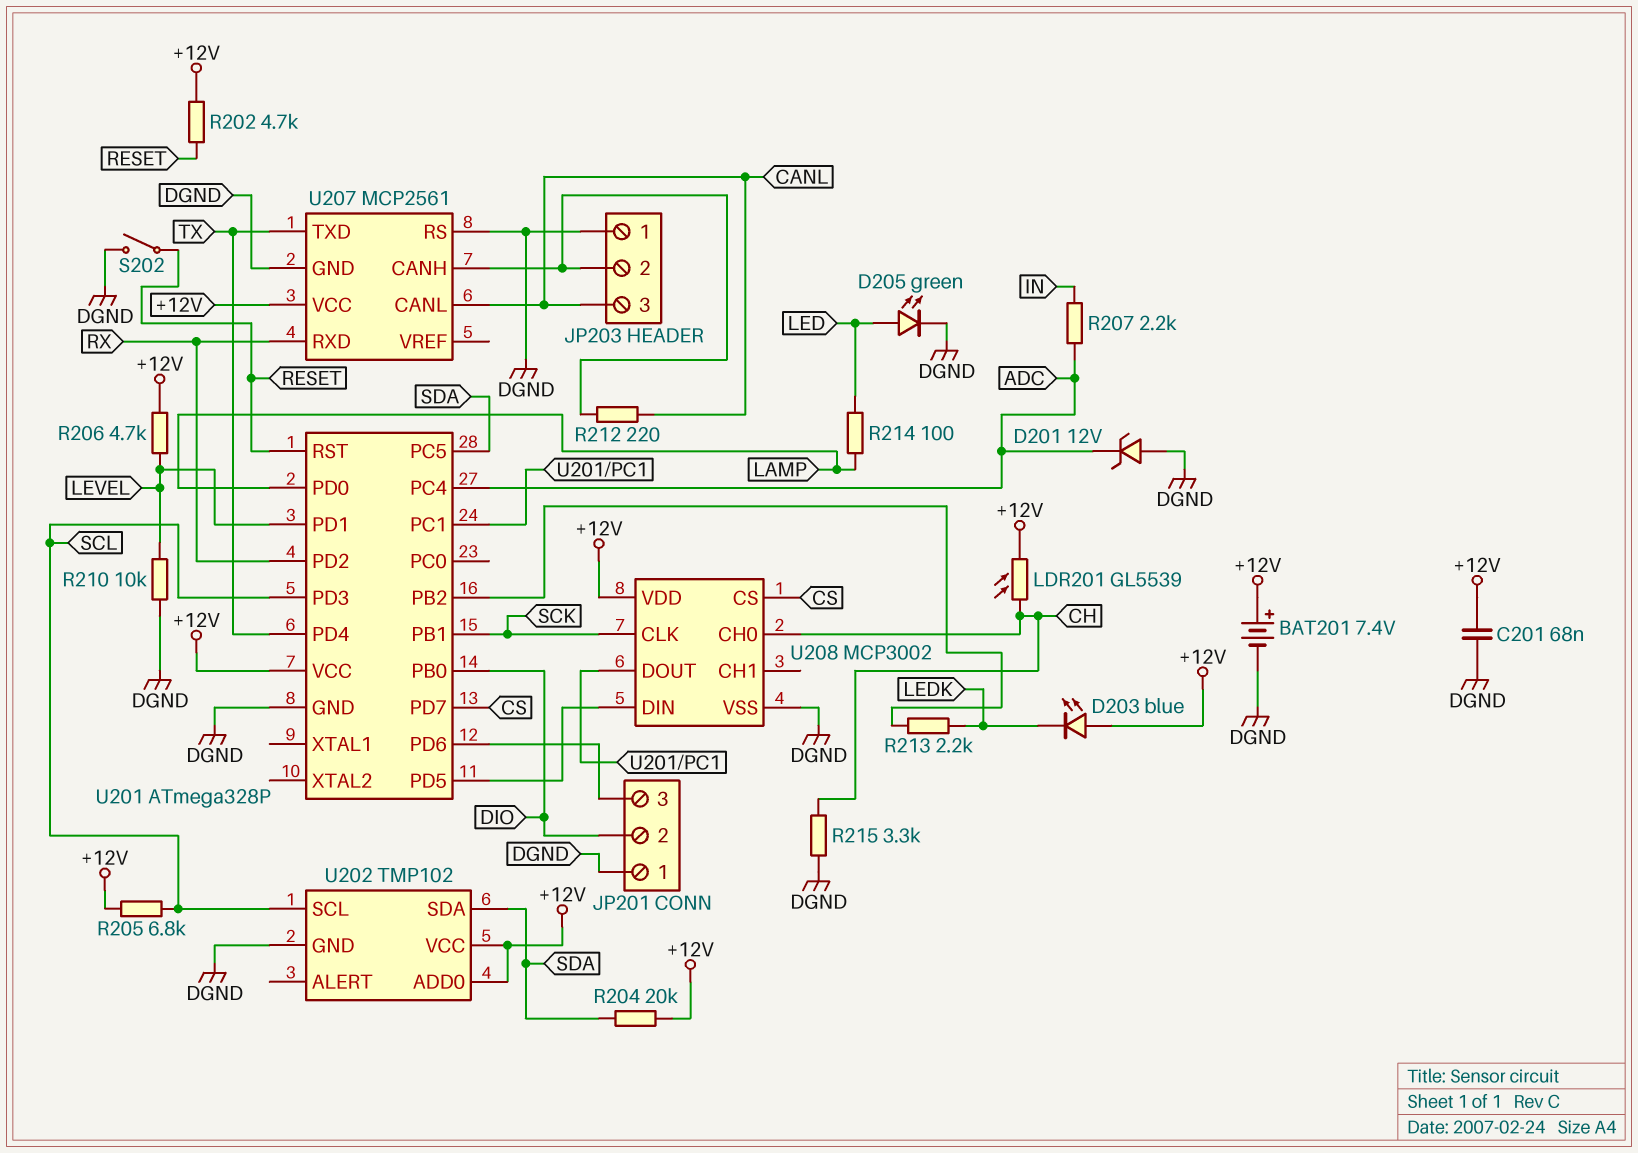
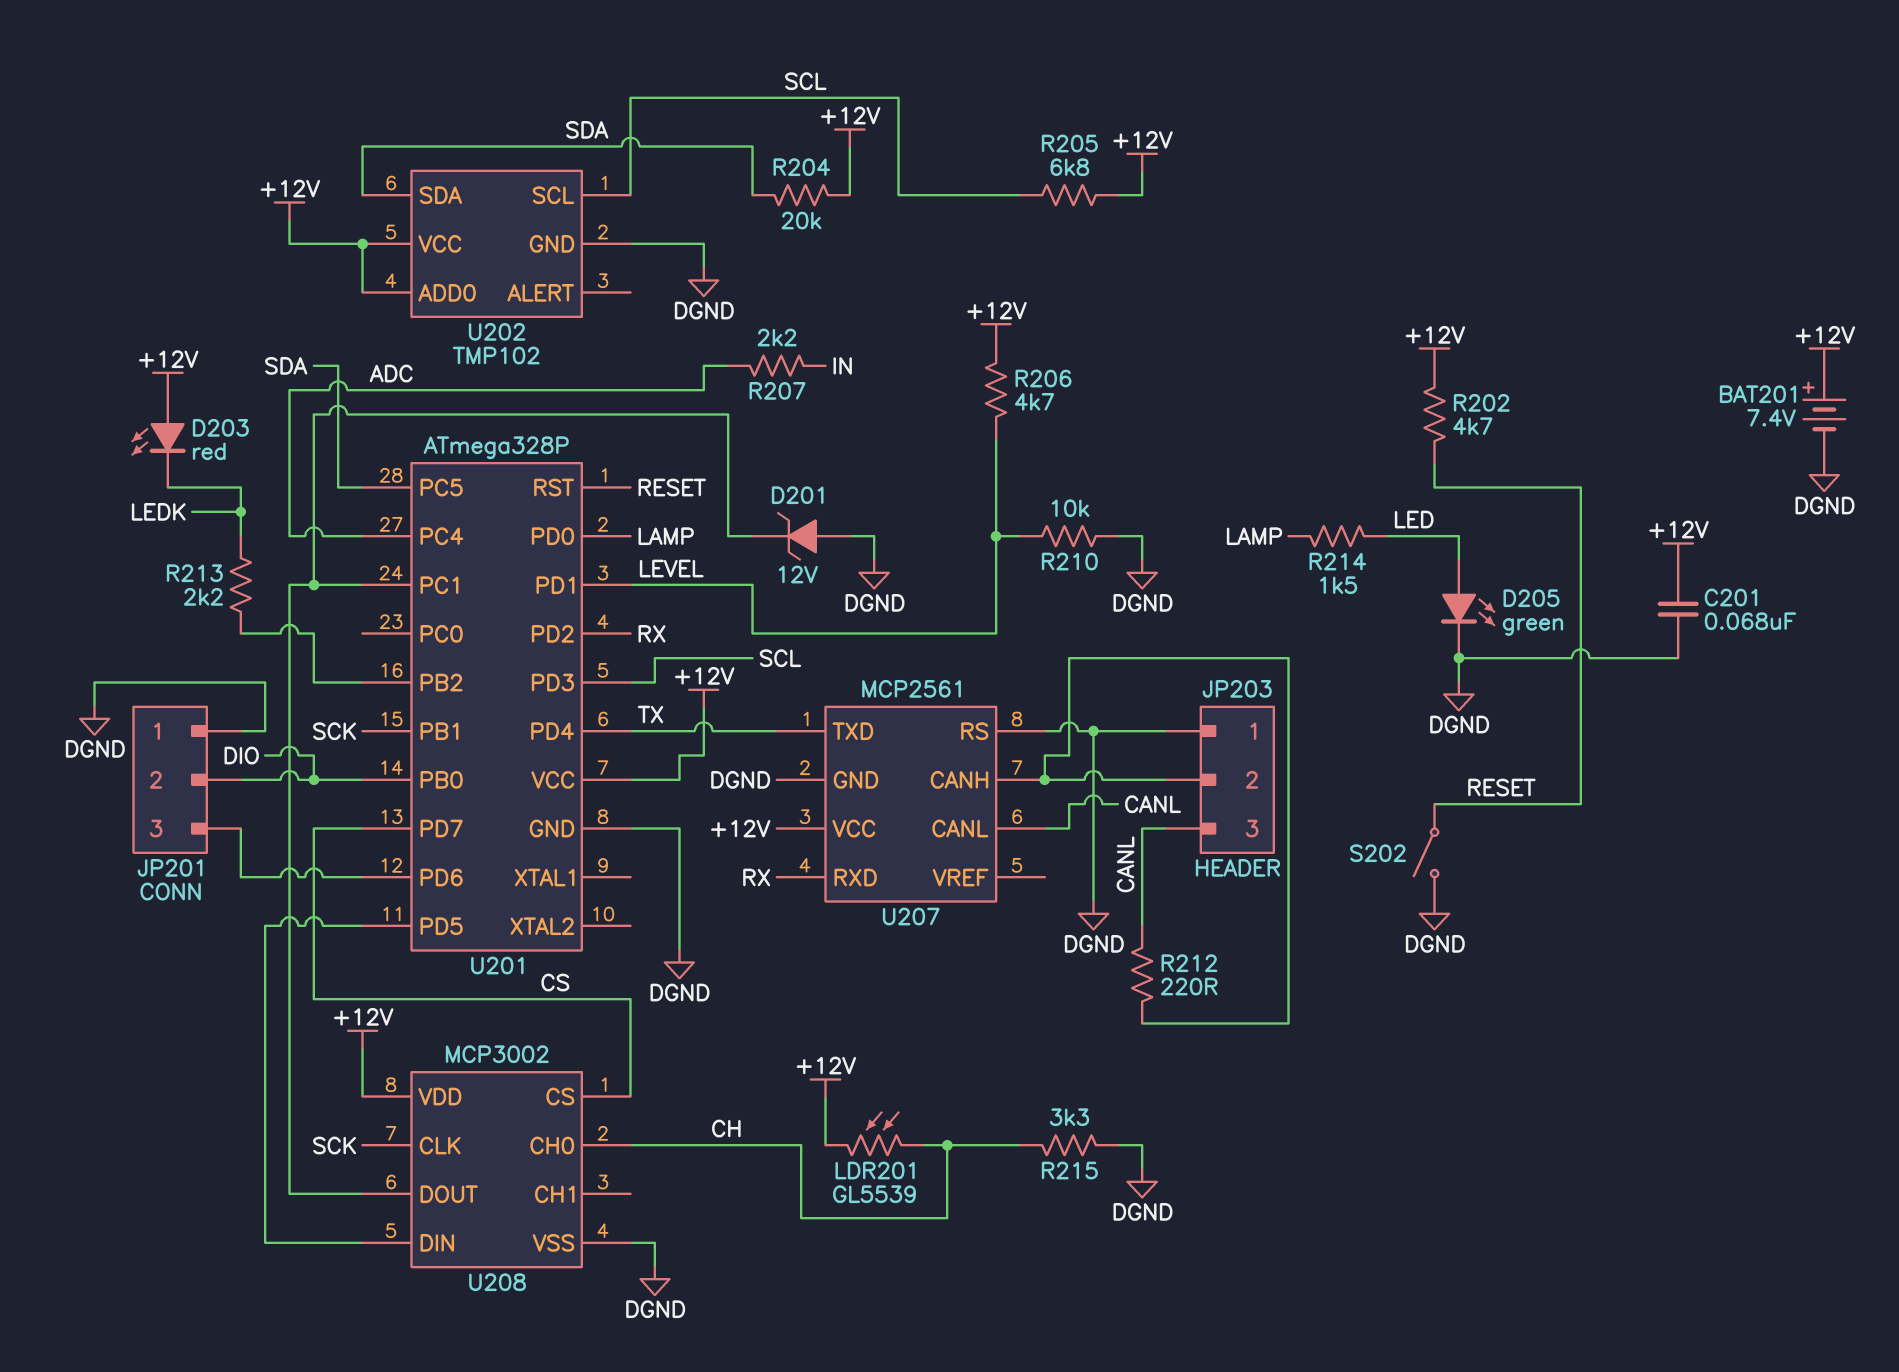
D201: zener 12V (A DGND, K ADC) -> zener 12V (A DGND, K U201/PC1)
D203: LED blue (A +12V, K LEDK) -> LED red (A +12V, K LEDK)
R214: 100 (LAMP, LED) -> 1.5k (LAMP, LED)

